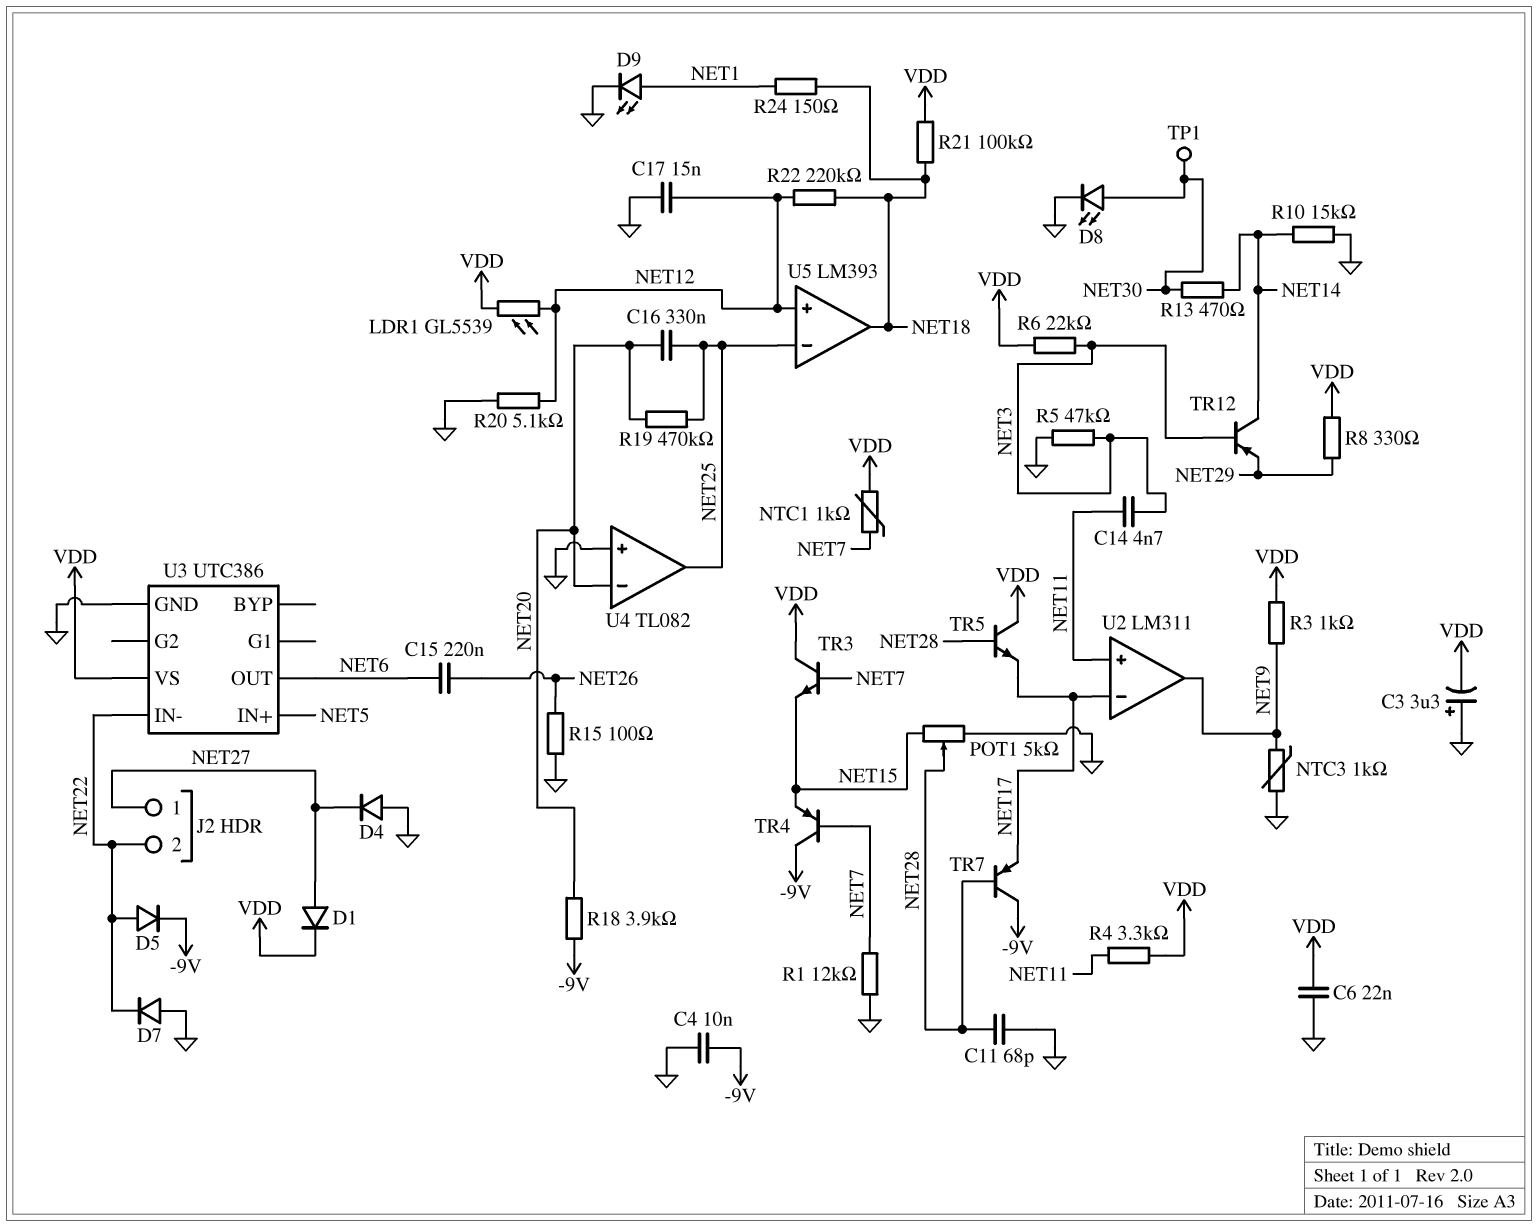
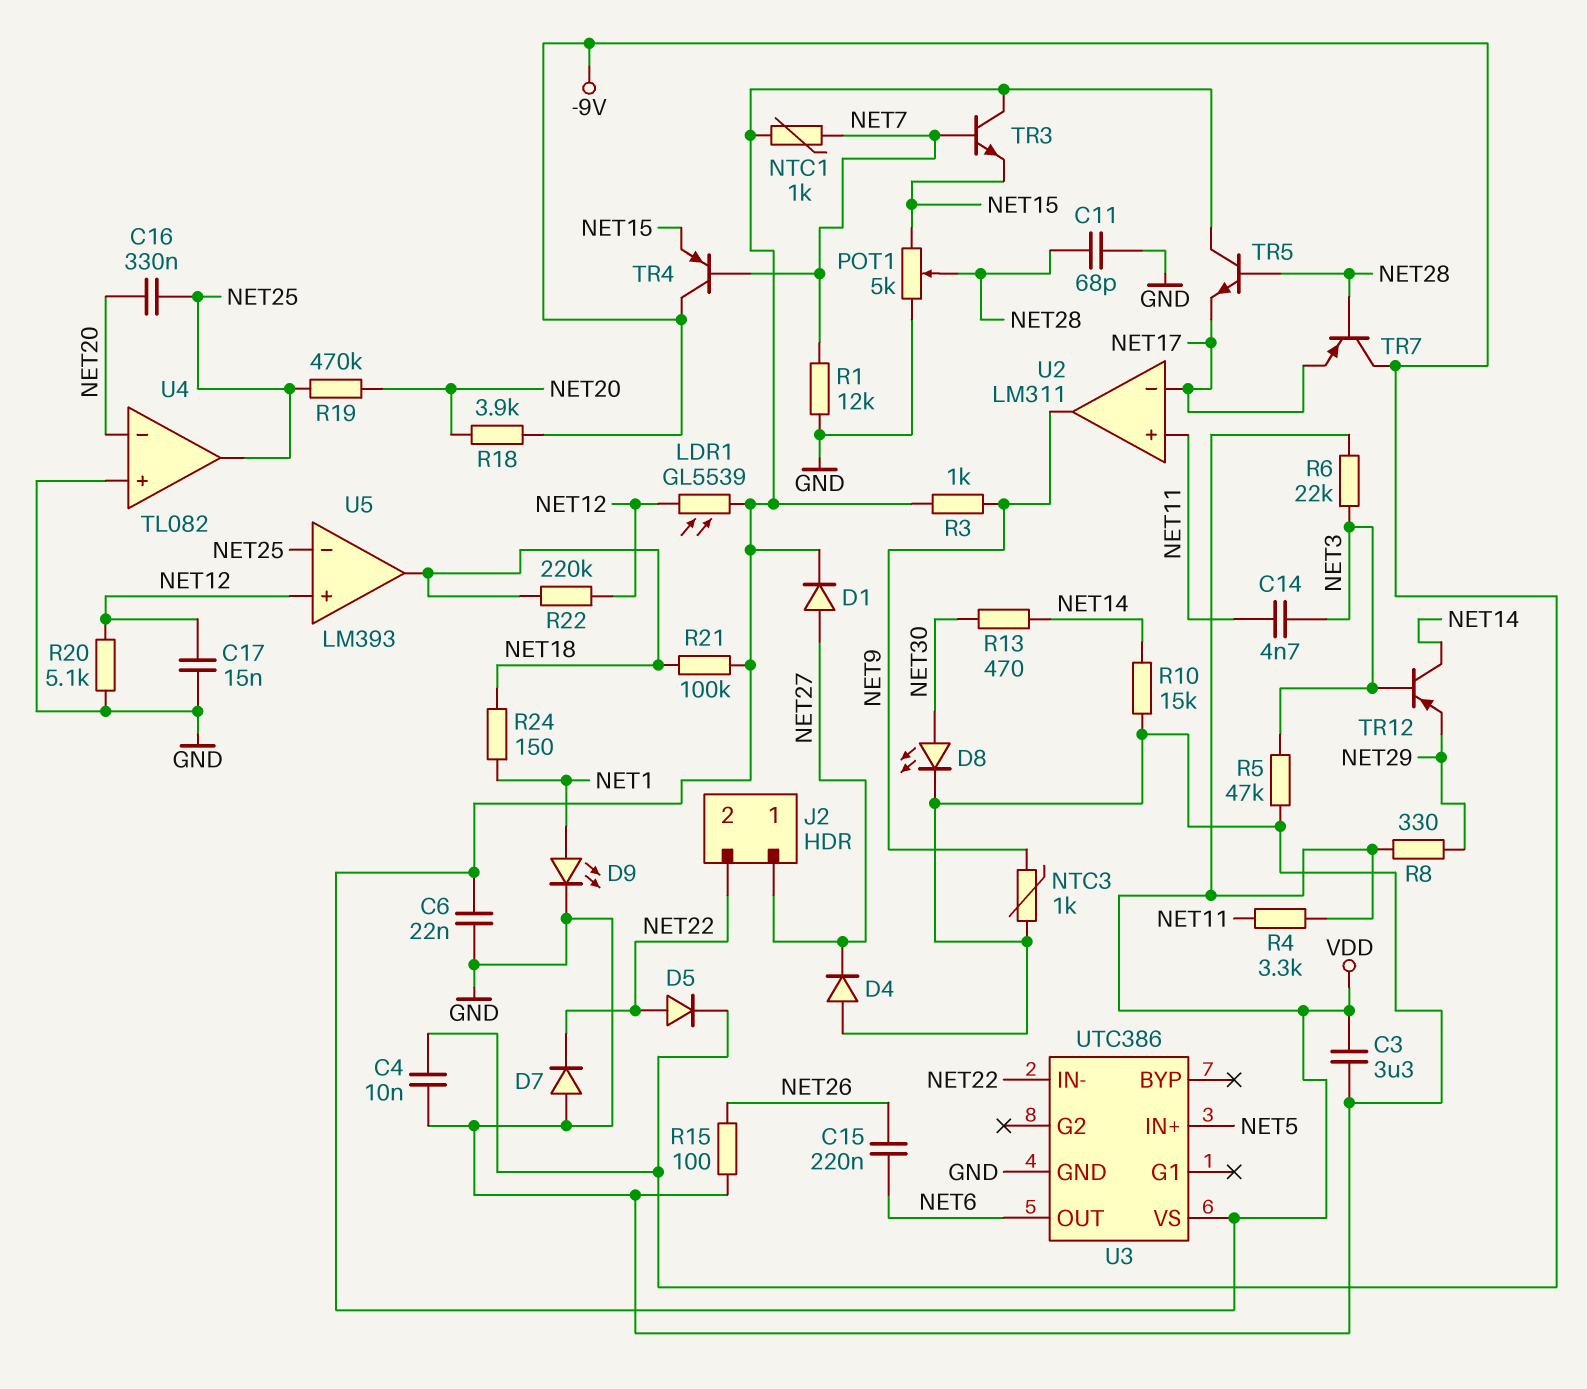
C3: 3.3uF (plus GND, minus VDD) -> 3.3uF (GND, VDD)
TP1: test point (NET30) -> none

